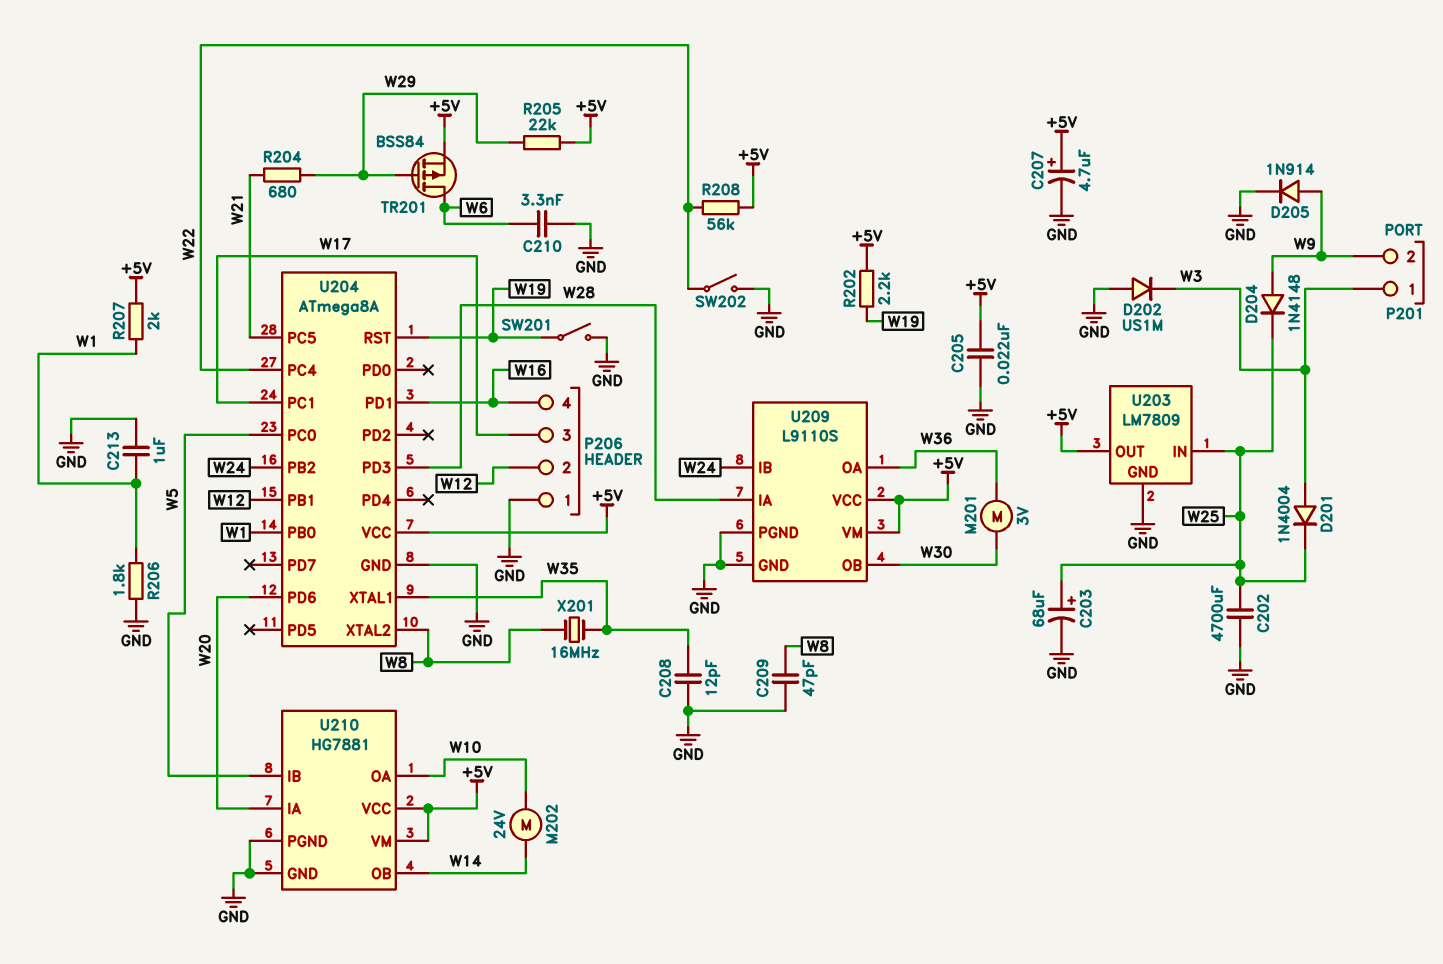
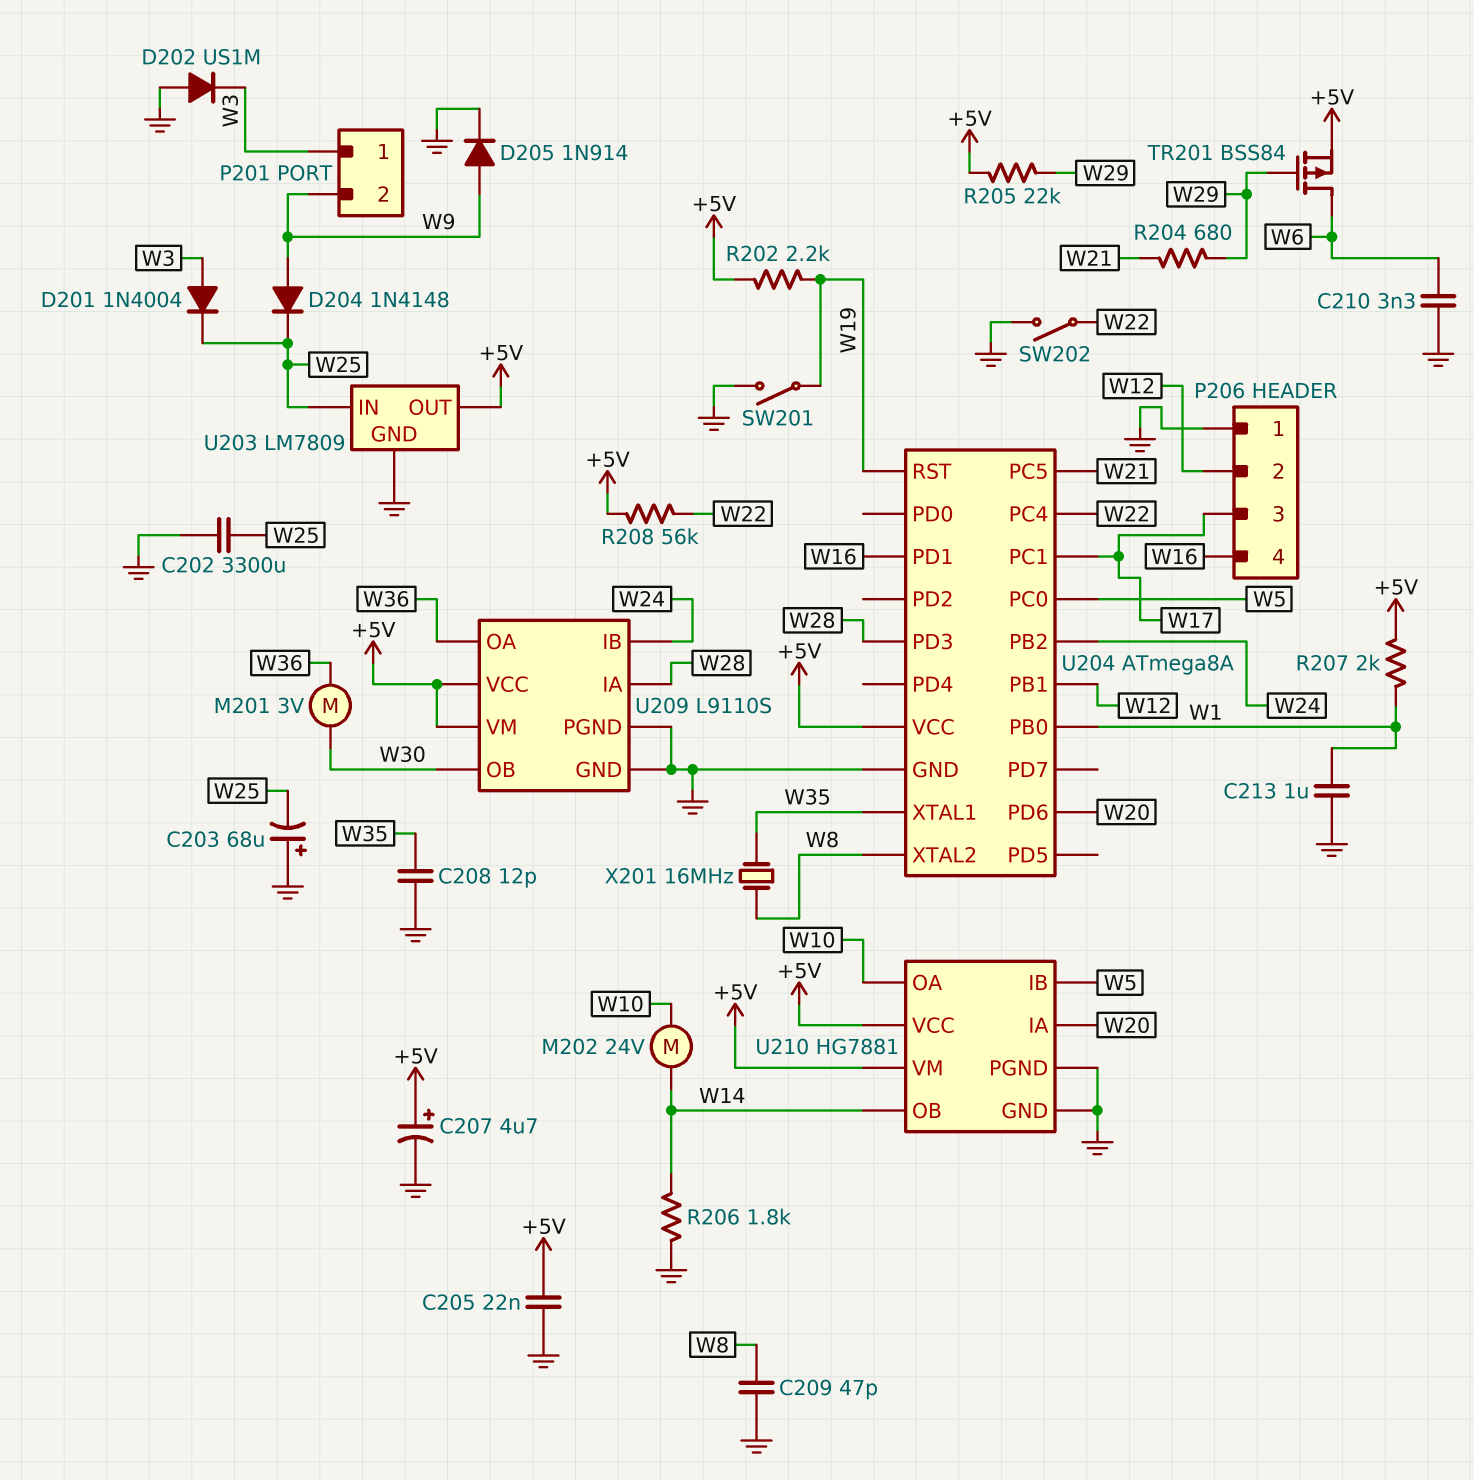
C202: 4700uF (GND, W25) -> 3300uF (GND, W25)
C203: 68uF (plus W25, minus GND) -> 68uF (plus GND, minus W25)
R206: 1.8k (GND, W1) -> 1.8k (GND, W14)

